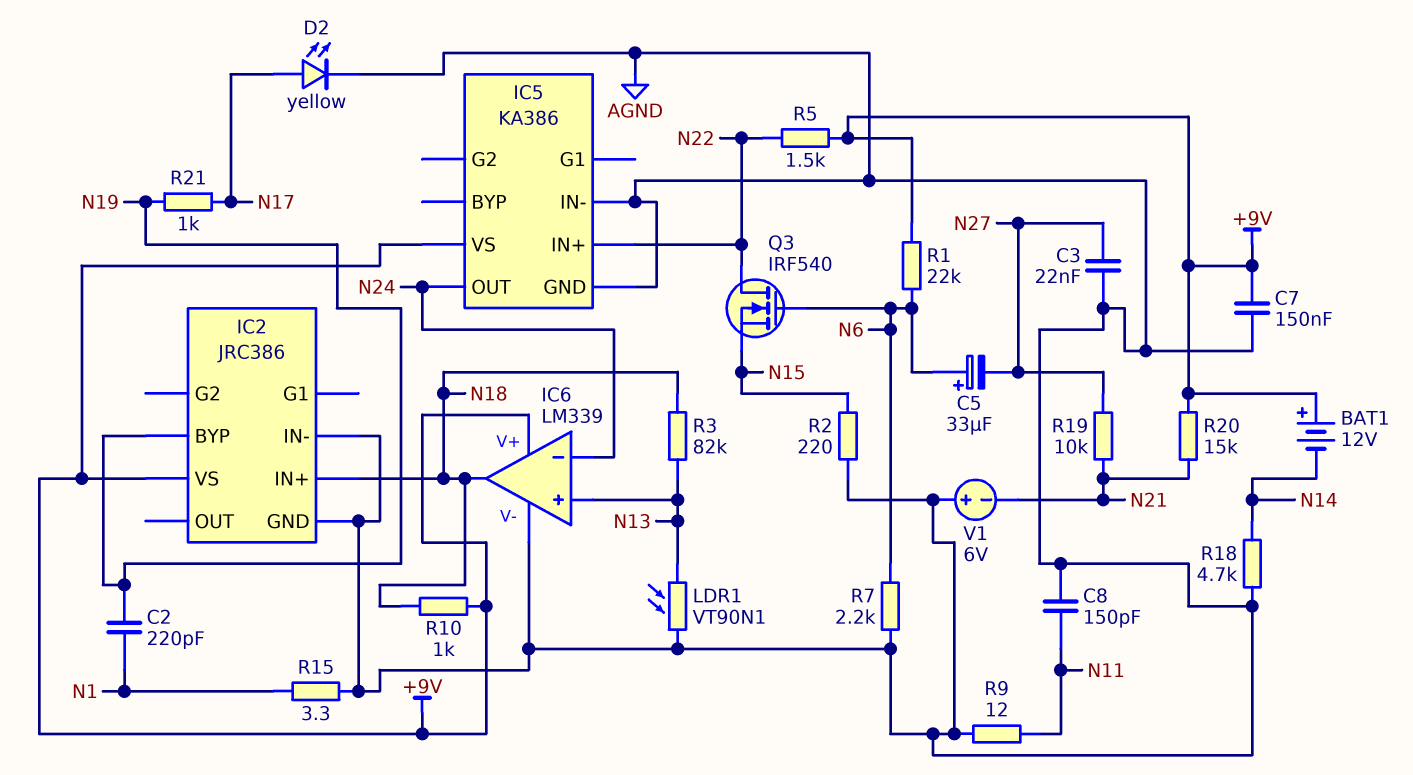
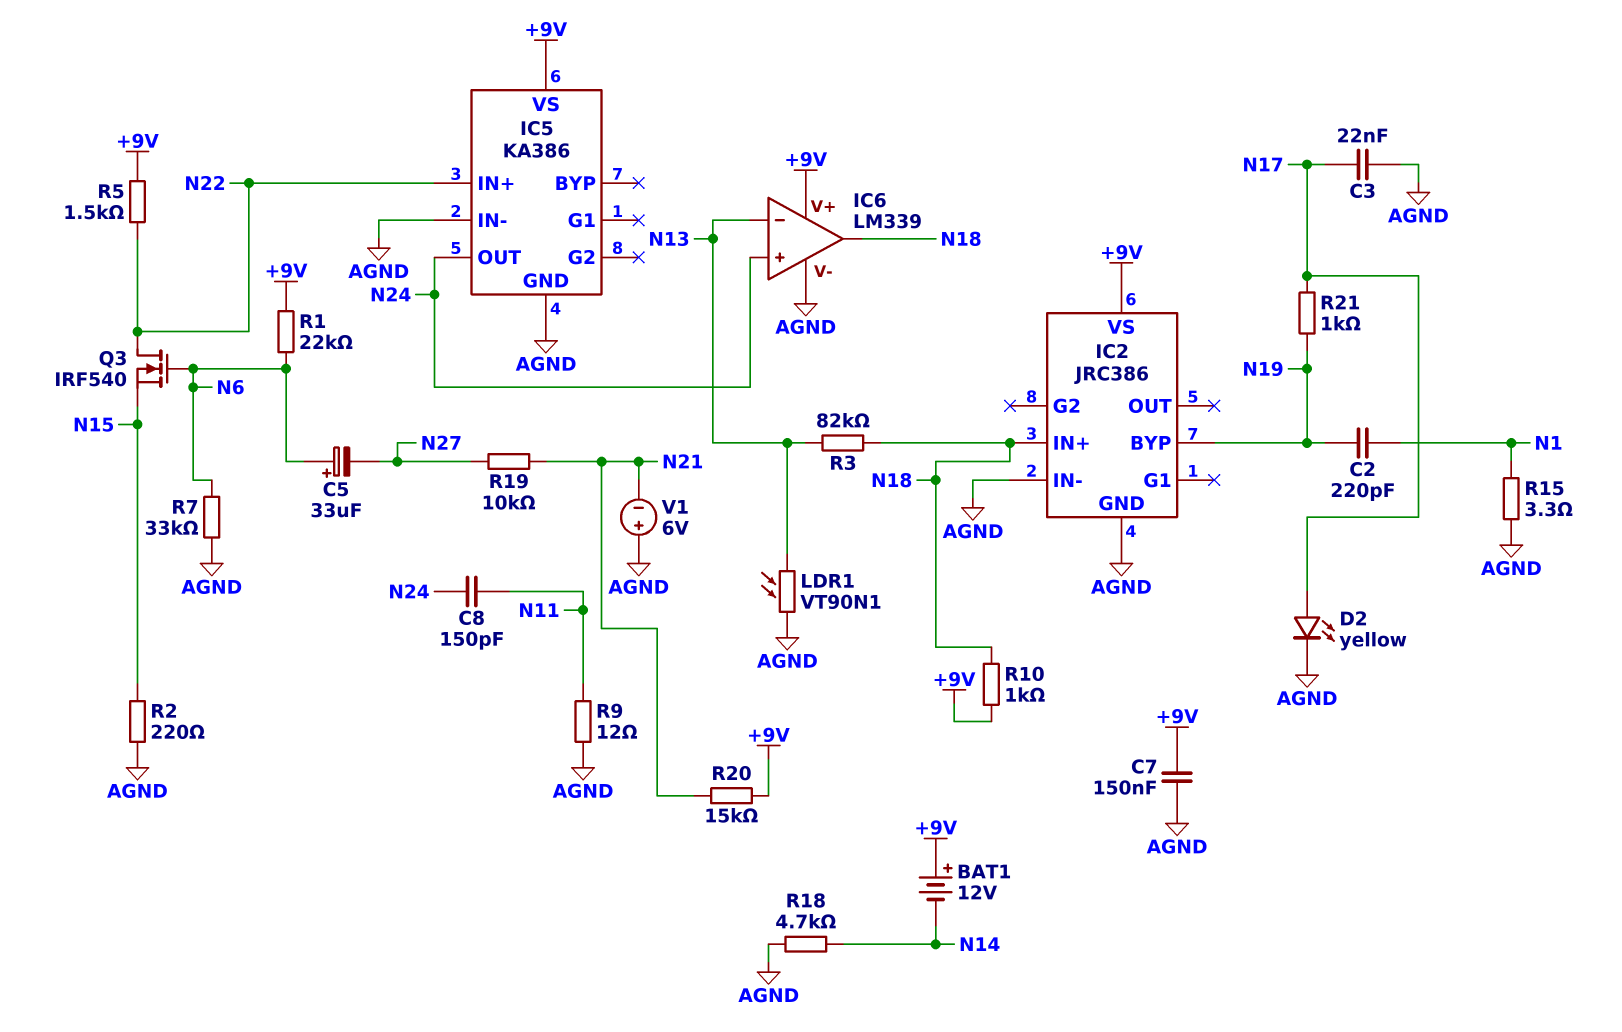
C3: 22nF (AGND, N27) -> 22nF (AGND, N17)
C8: 150pF (AGND, N11) -> 150pF (N11, N24)
IC6 pin in+: N13 -> N24
IC6 pin in-: N24 -> N13
R7: 2.2k (AGND, N6) -> 33k (AGND, N6)

